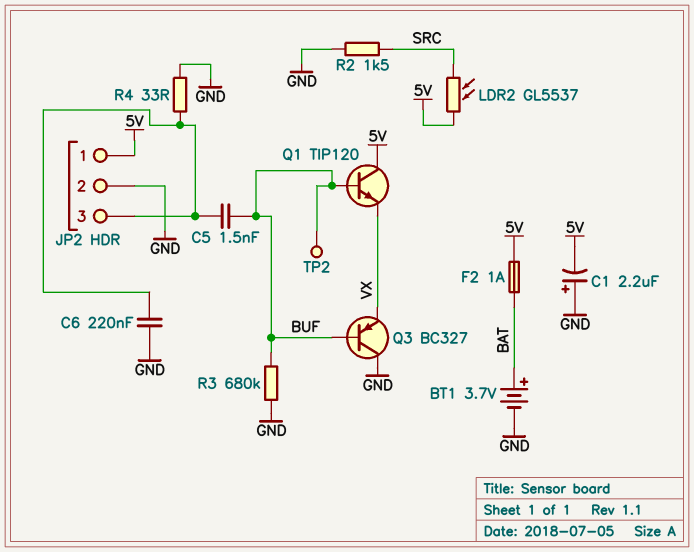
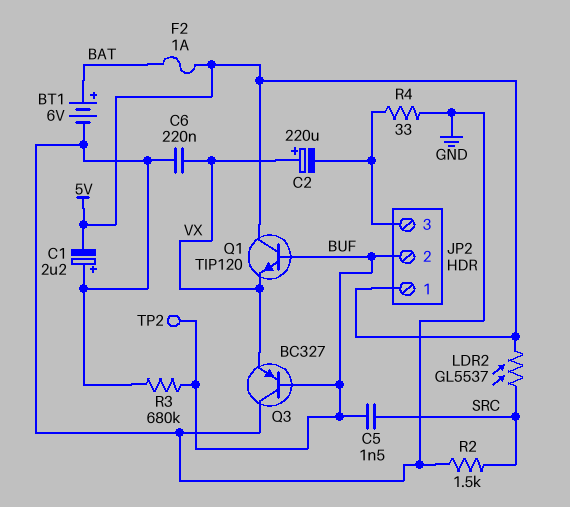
BT1: 3.7V (plus BAT, minus GND) -> 6V (plus BAT, minus GND)
C2: none -> 220uF (plus VX, minus JP2/3)
C5: 1.5nF (BUF, JP2/3) -> 1.5nF (BUF, SRC)
C6: 220nF (GND, JP2/3) -> 220nF (GND, VX)
JP2 pin 2: GND -> BUF

